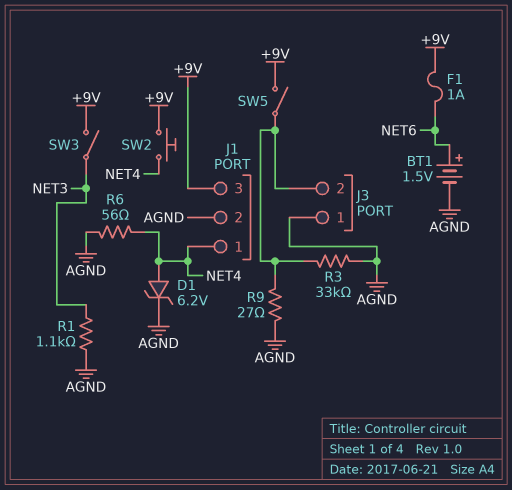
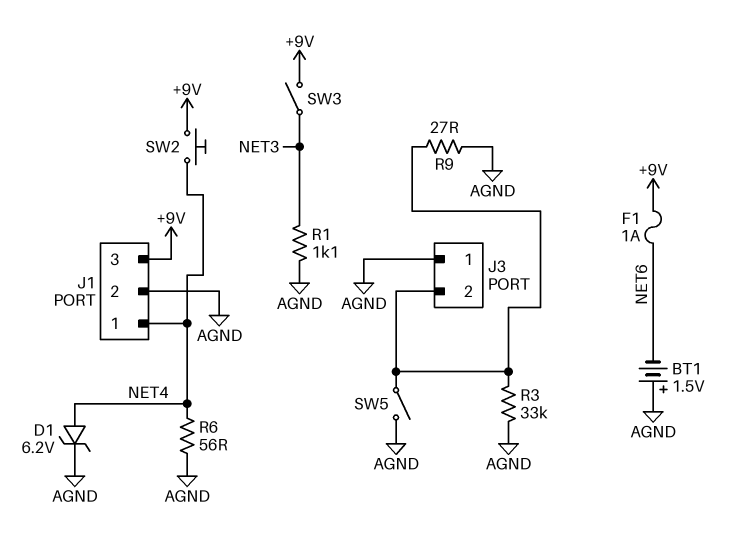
BT1: 1.5V (plus NET6, minus AGND) -> 1.5V (plus AGND, minus NET6)
SW5: switch (+9V, J3/2) -> switch (AGND, J3/2)

